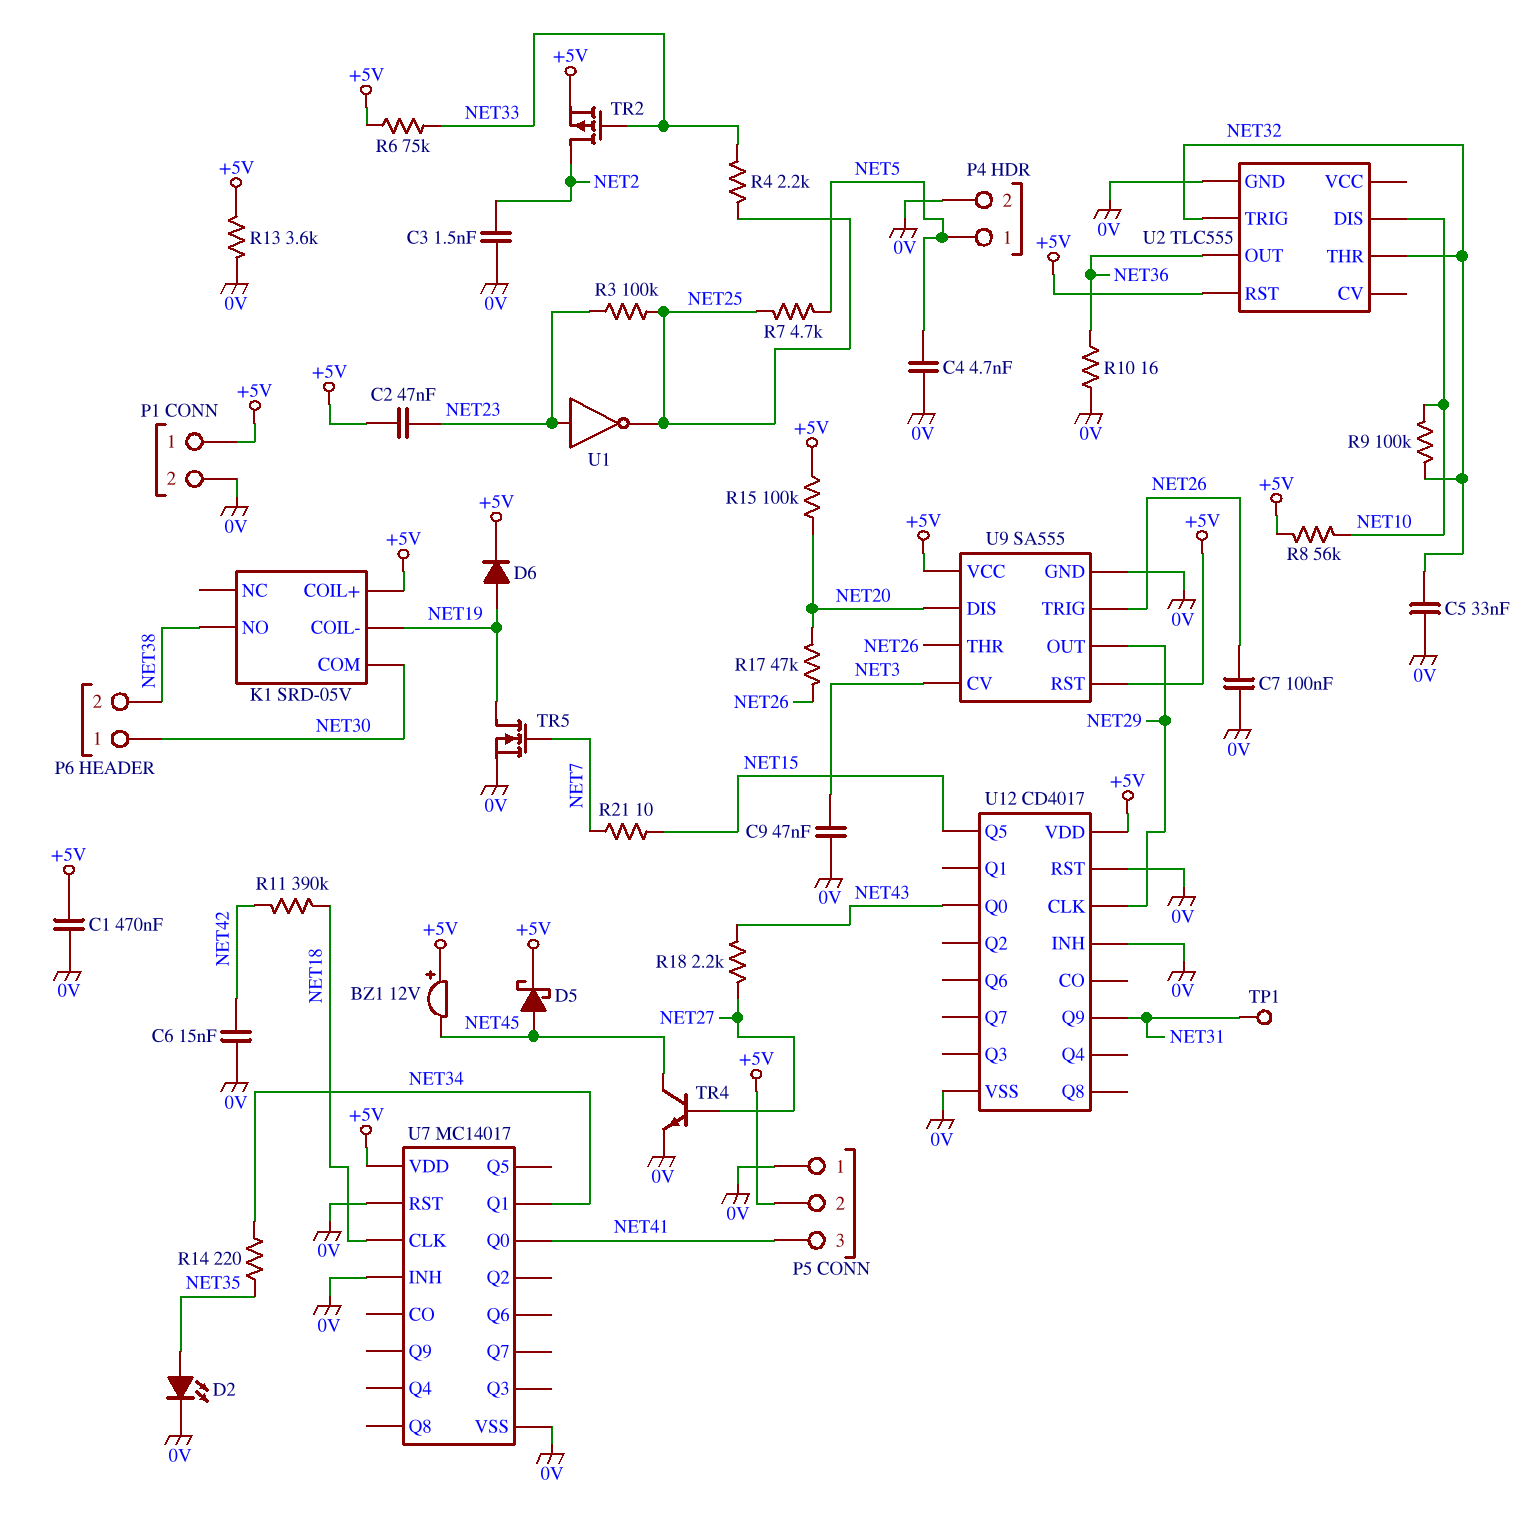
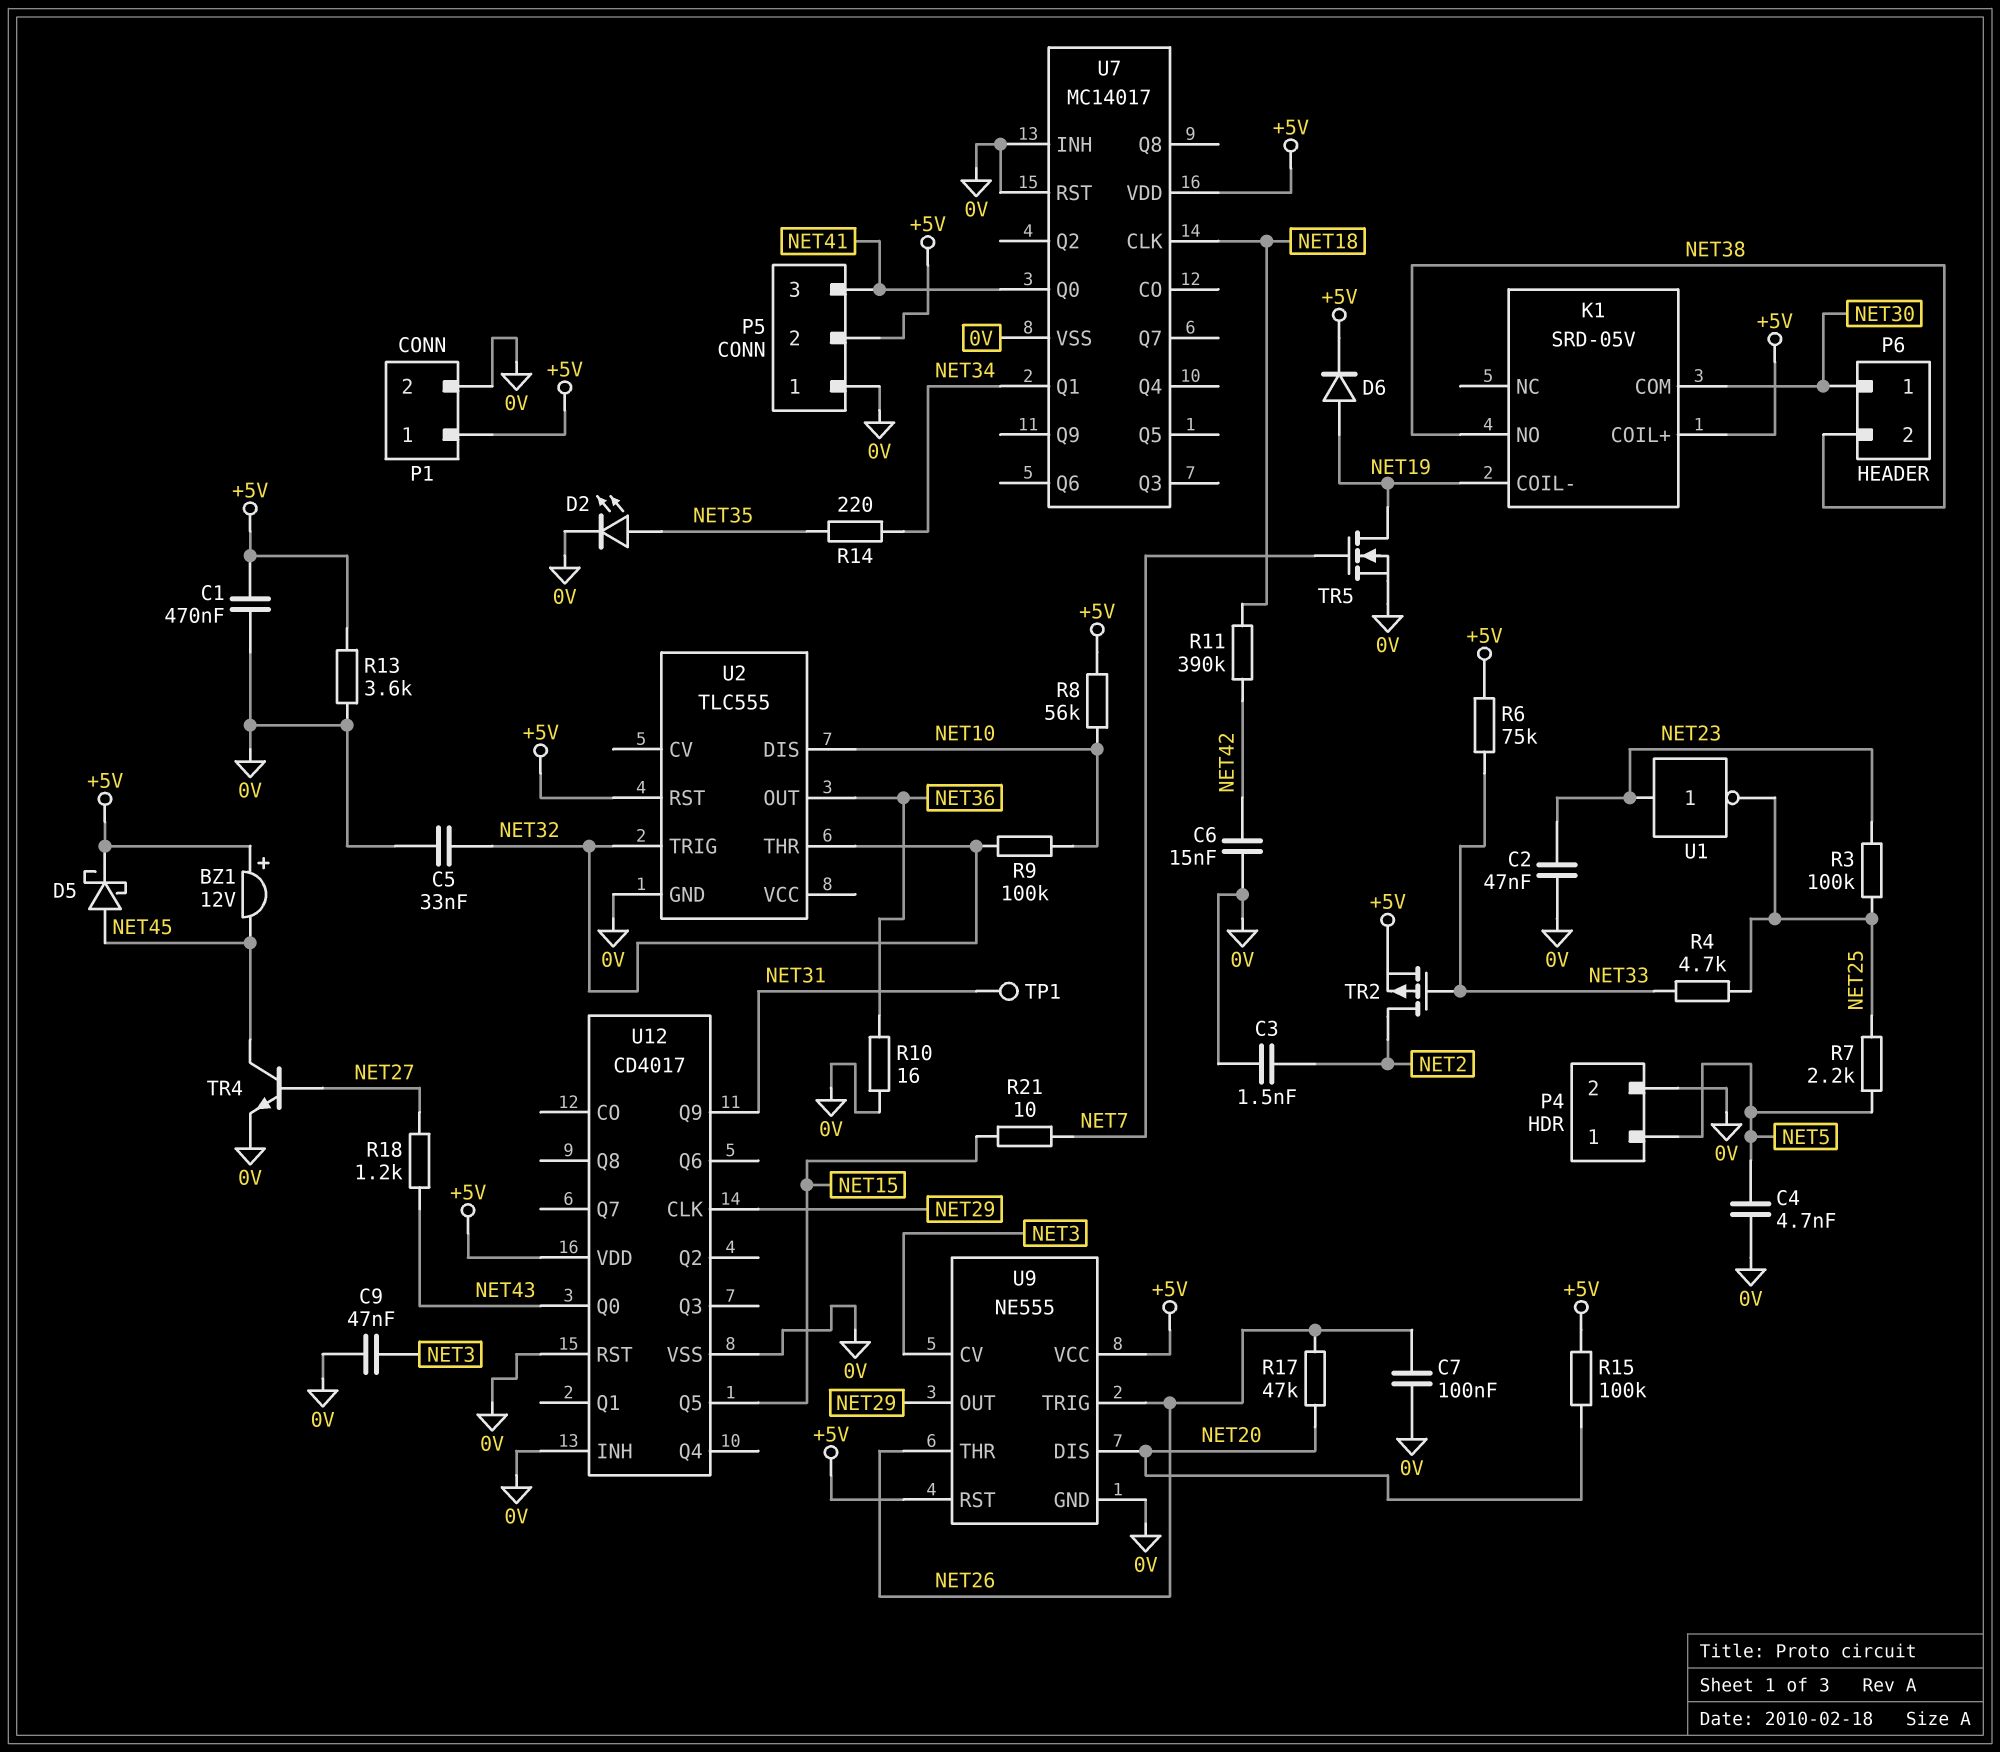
C2: 47nF (+5V, NET23) -> 47nF (0V, NET23)
R4: 2.2k (NET25, NET33) -> 4.7k (NET25, NET33)
R7: 4.7k (NET5, NET25) -> 2.2k (NET5, NET25)
R18: 2.2k (NET27, NET43) -> 1.2k (NET27, NET43)
U9: SA555 -> NE555

